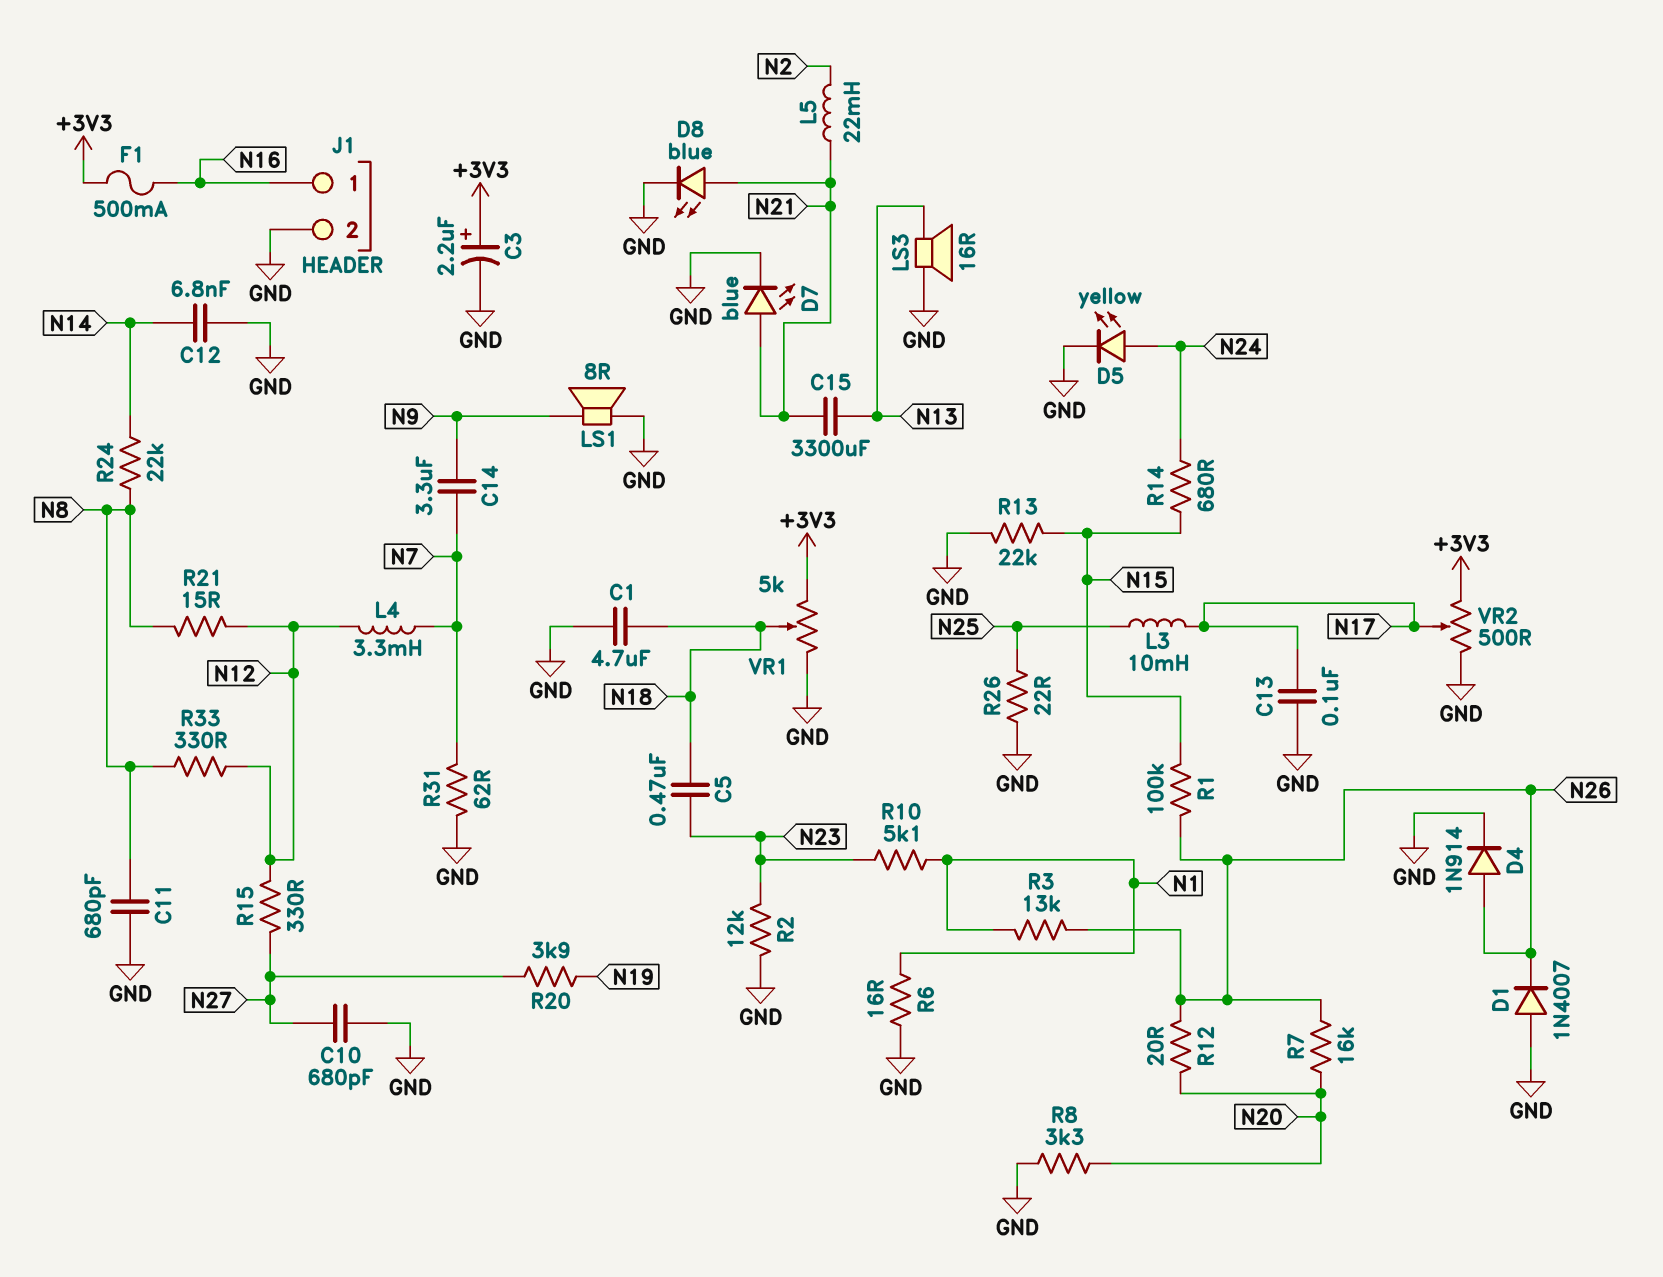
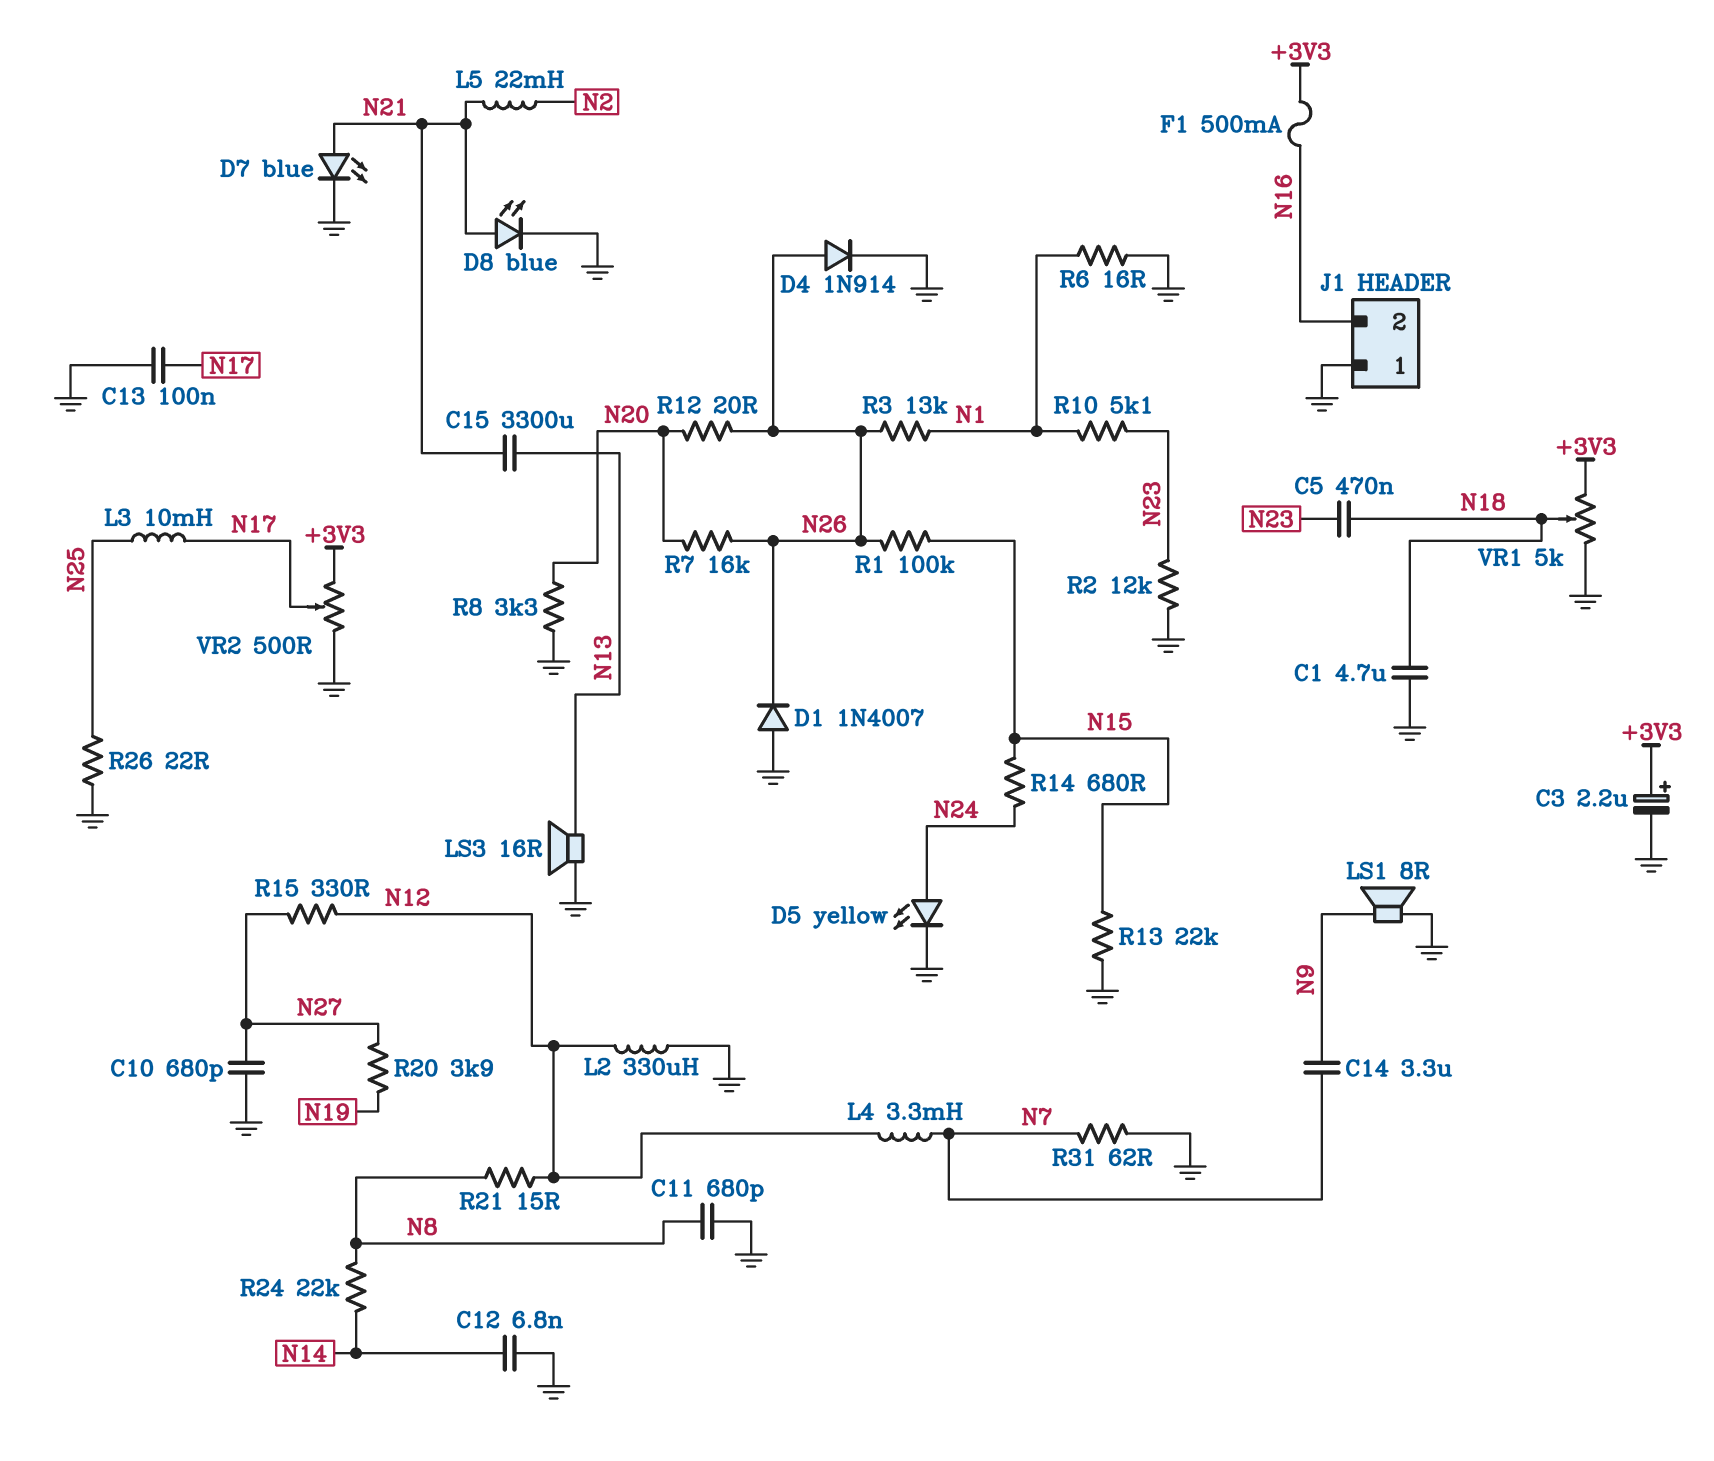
J1 pin 1: N16 -> GND
J1 pin 2: GND -> N16
L2: none -> 330uH (GND, N12)
R33: 330 (N8, N12) -> none

